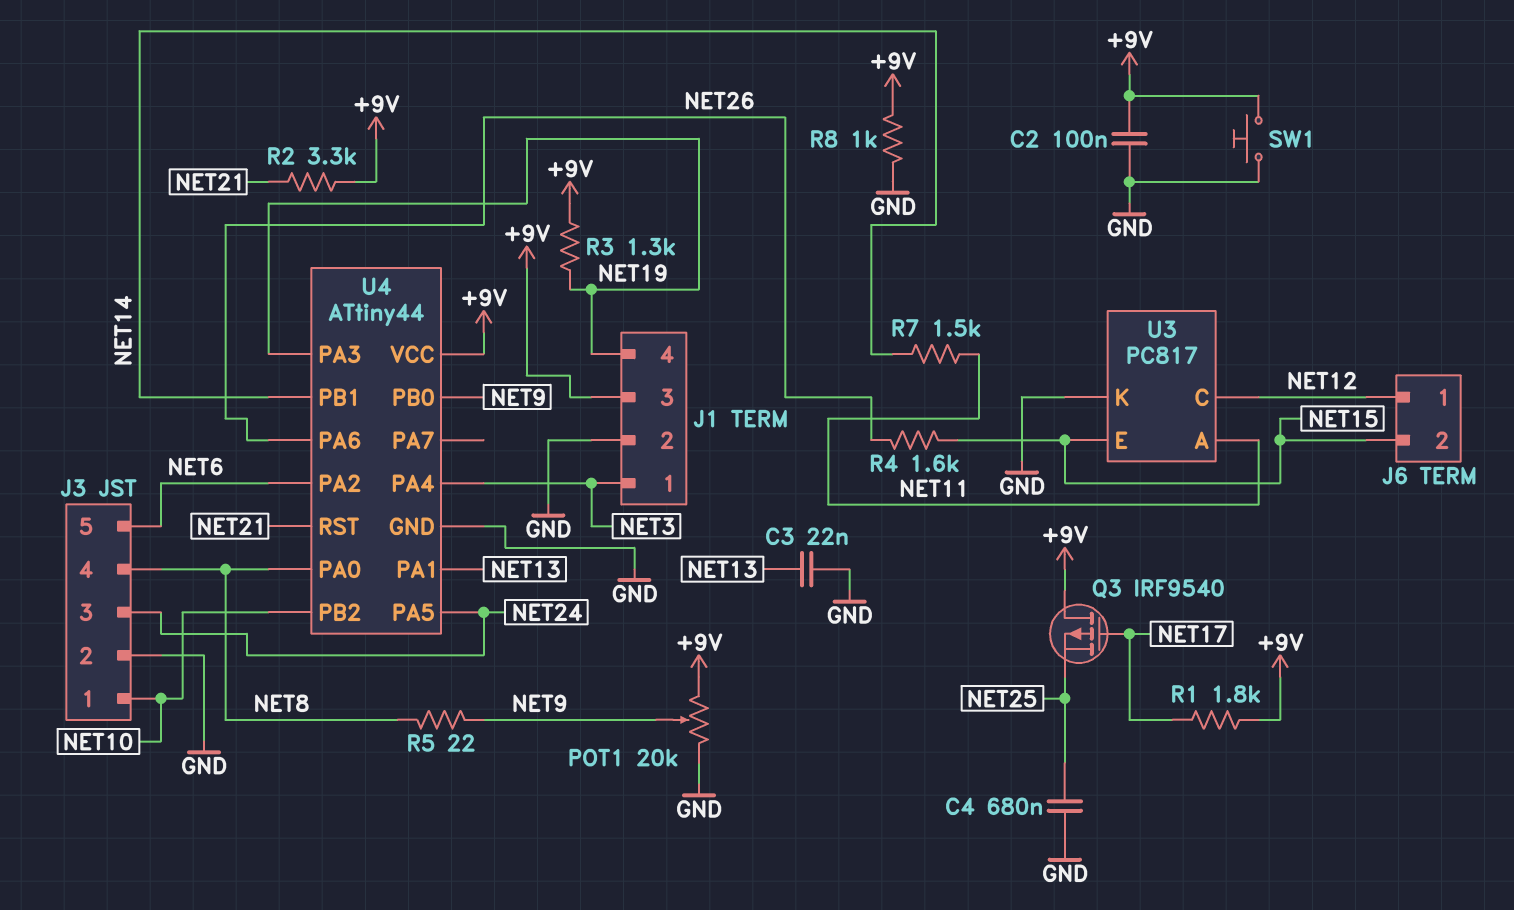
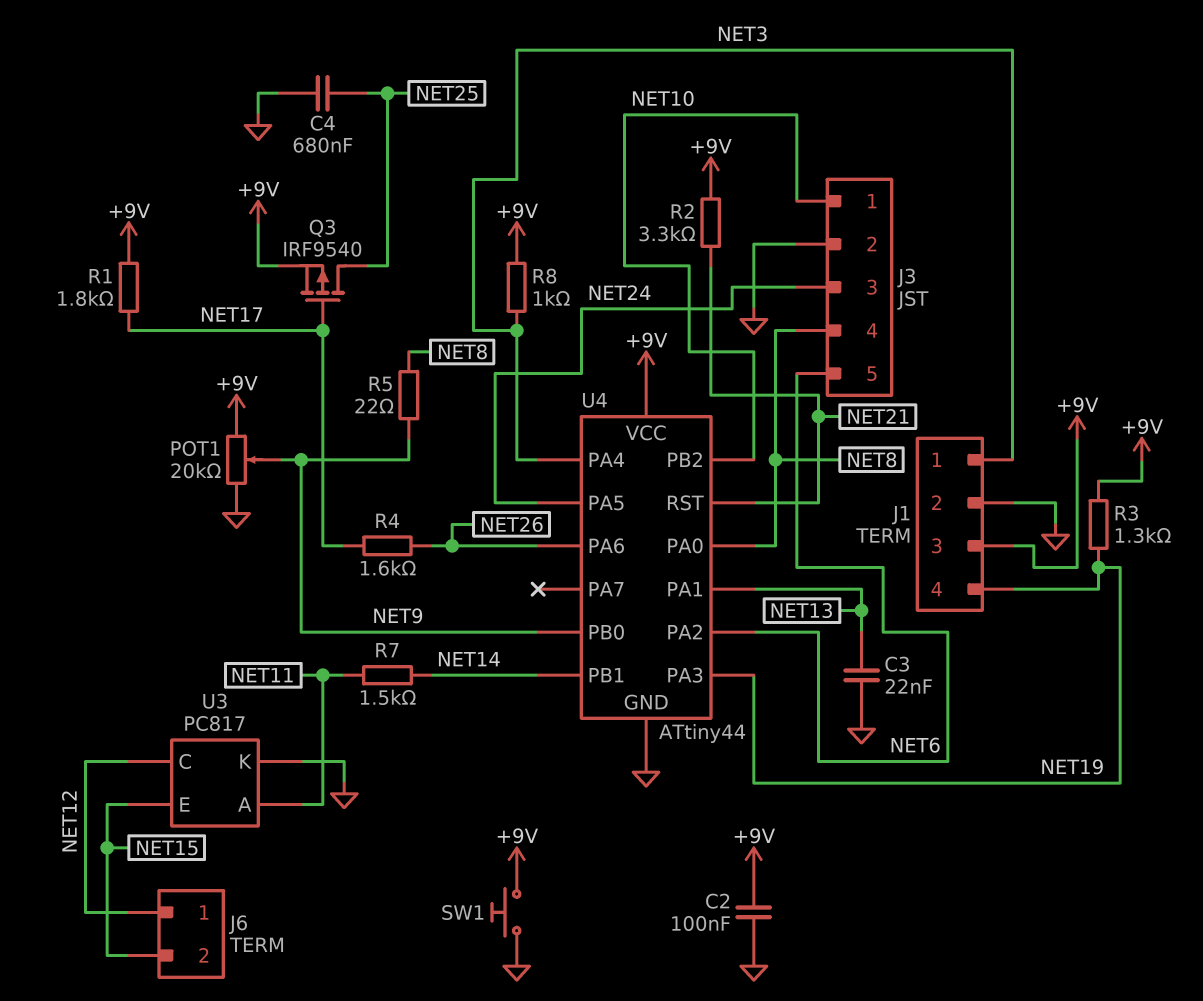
Q3: PMOS IRF9540 (G NET17, D +9V, S NET25) -> PMOS IRF9540 (G NET17, D NET25, S +9V)
R4: 1.6k (NET15, NET26) -> 1.6k (NET17, NET26)
R8: 1k (+9V, GND) -> 1k (+9V, NET3)

